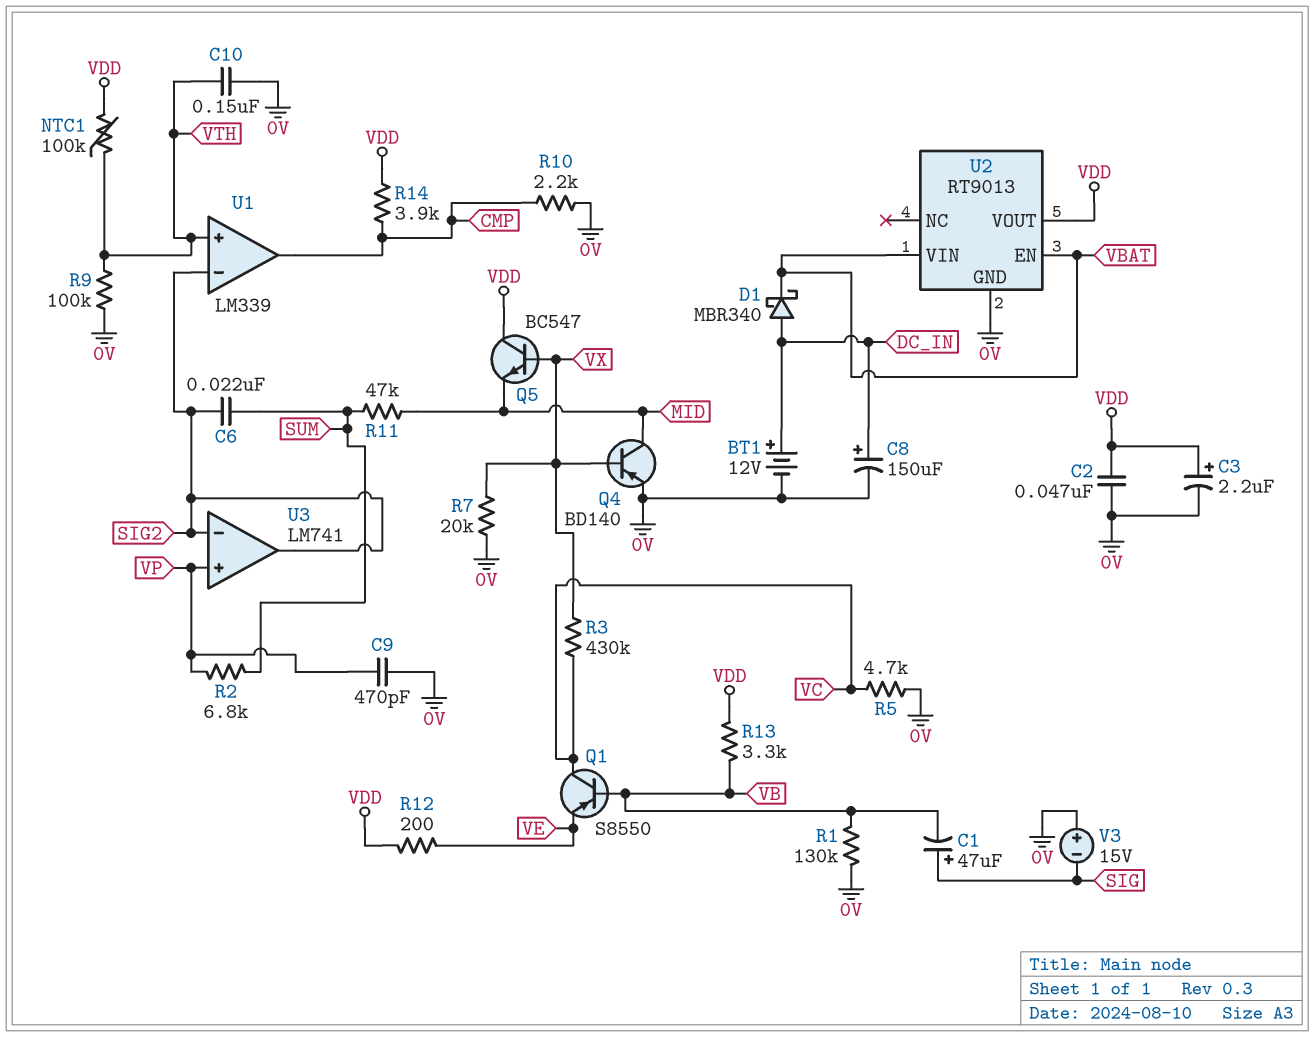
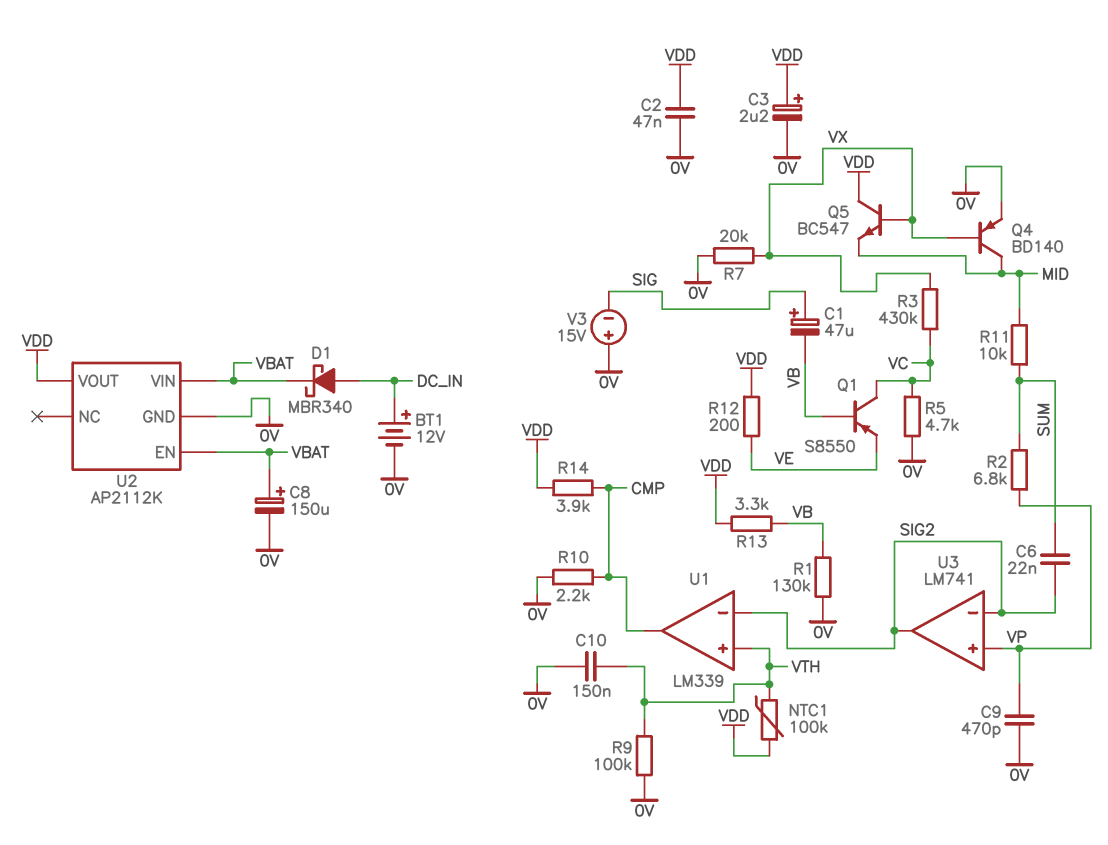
C8: 150uF (plus DC_IN, minus 0V) -> 150uF (plus VBAT, minus 0V)
R11: 47k (MID, SUM) -> 10k (MID, SUM)
U2: RT9013 -> AP2112K

